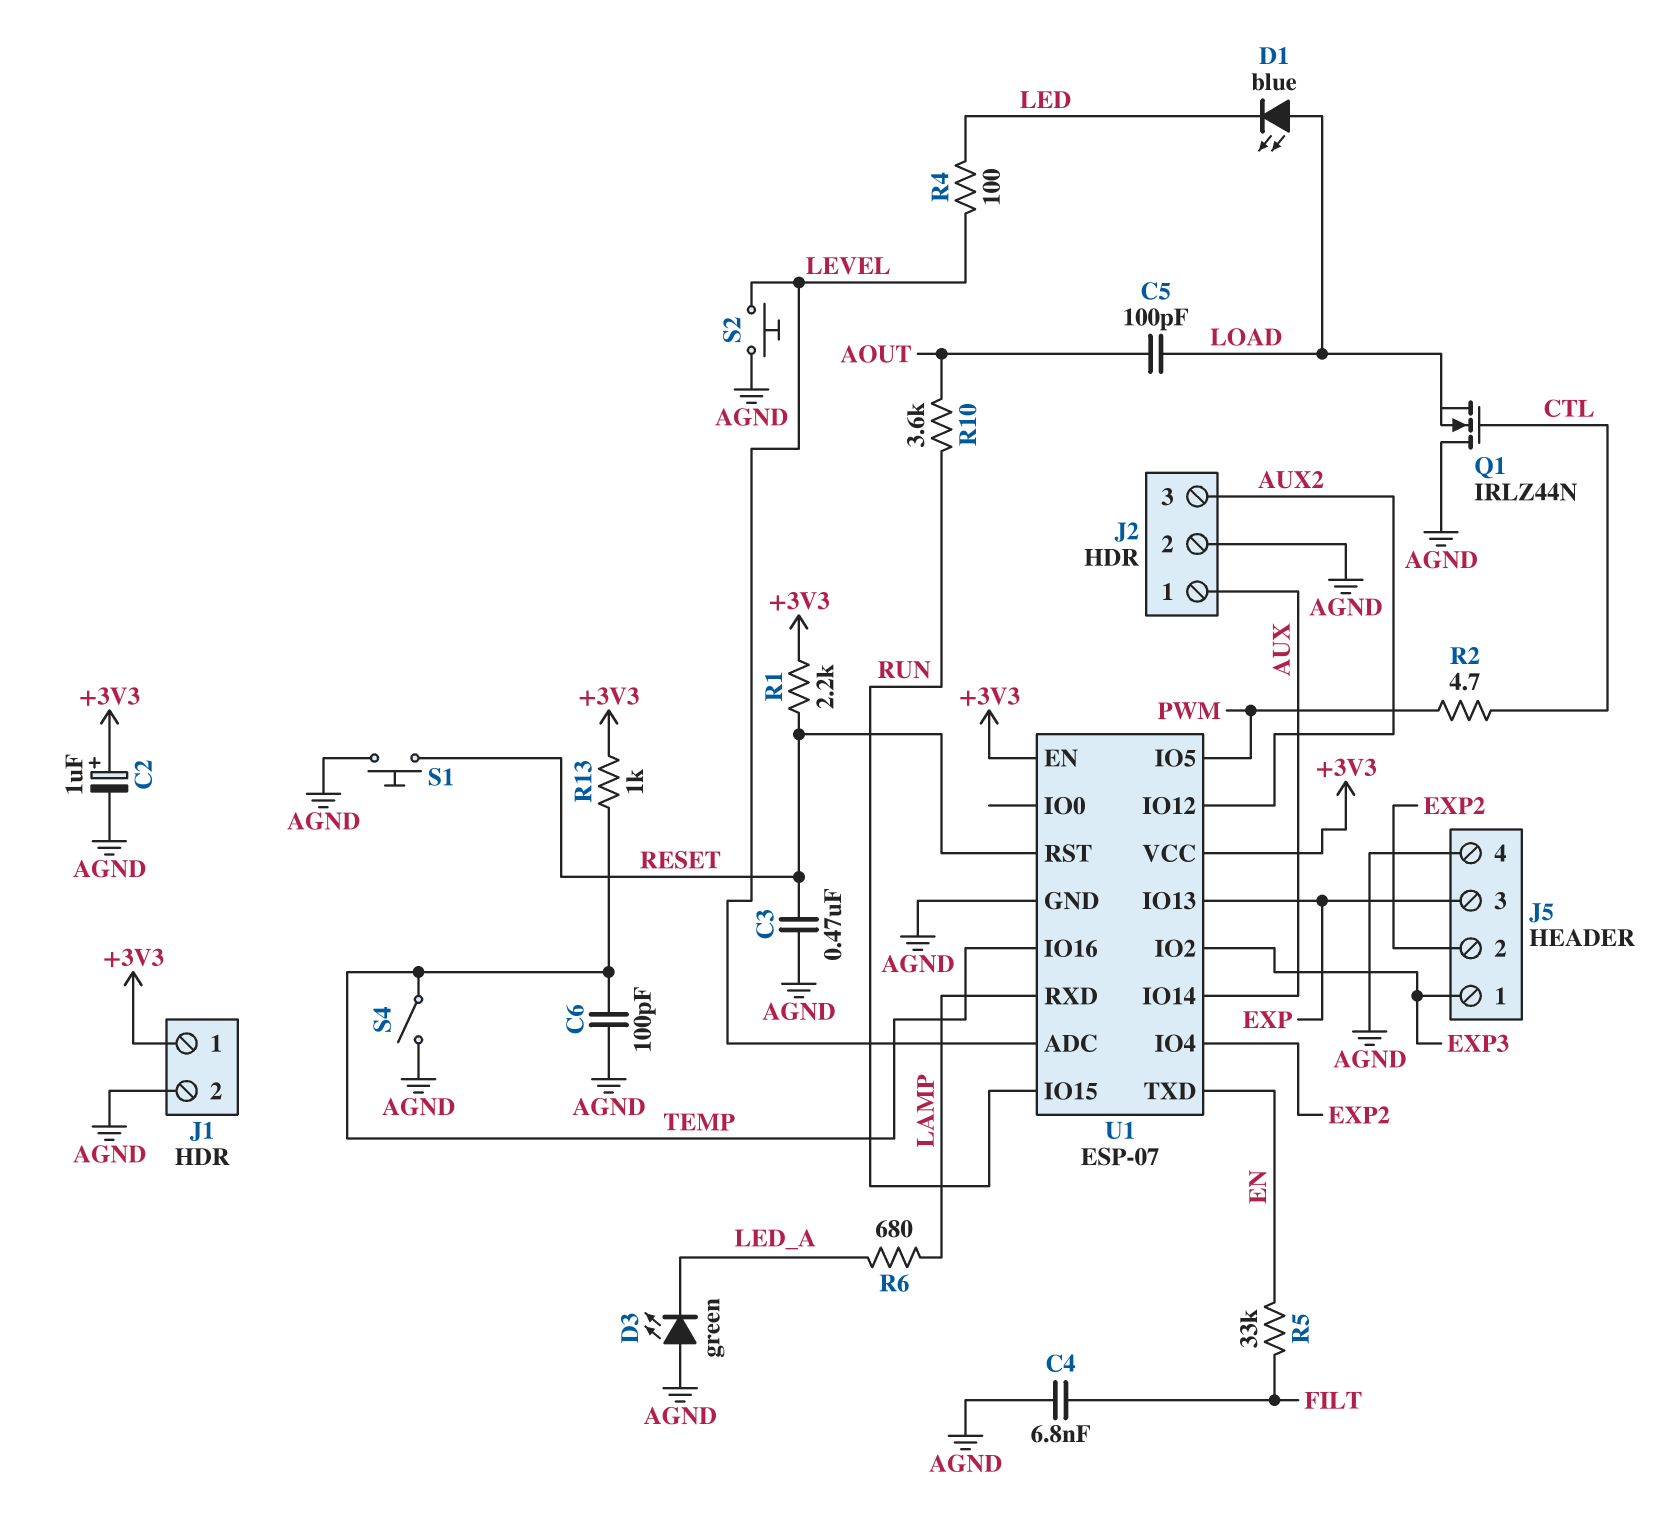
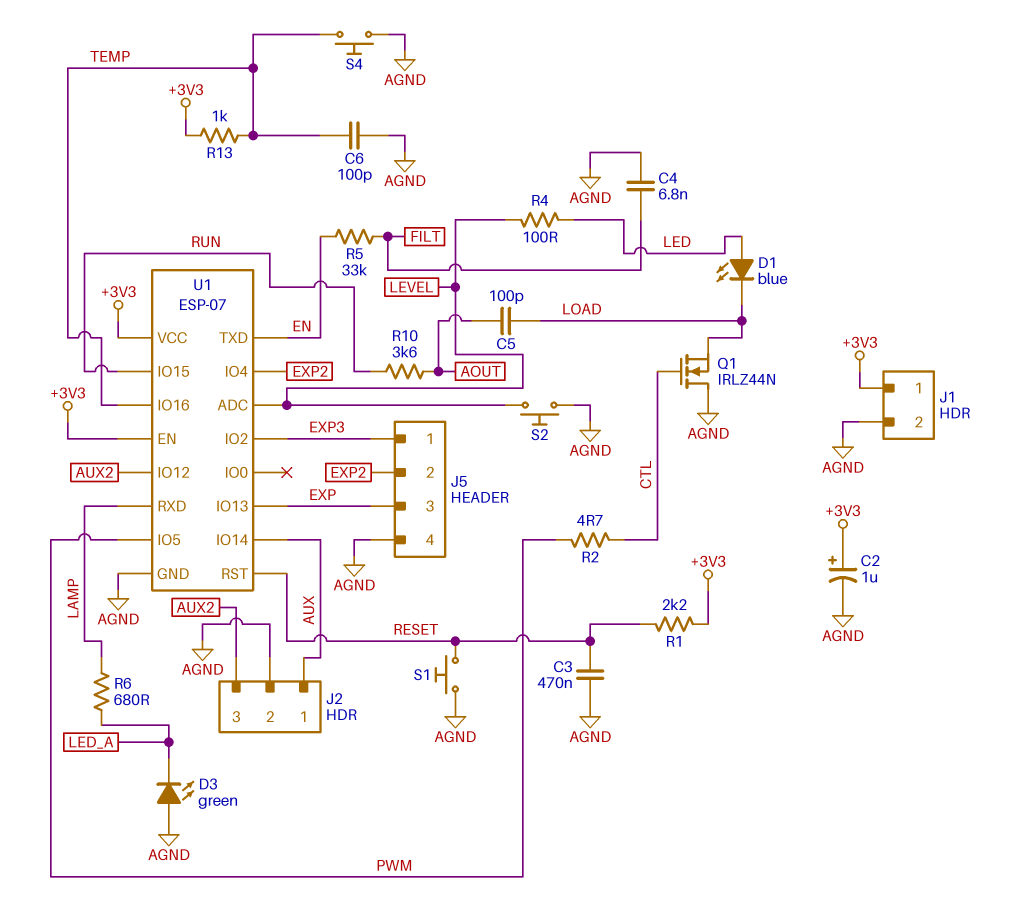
D1: LED blue (A LOAD, K LED) -> LED blue (A LED, K LOAD)
S4: switch (AGND, TEMP) -> button (AGND, TEMP)

